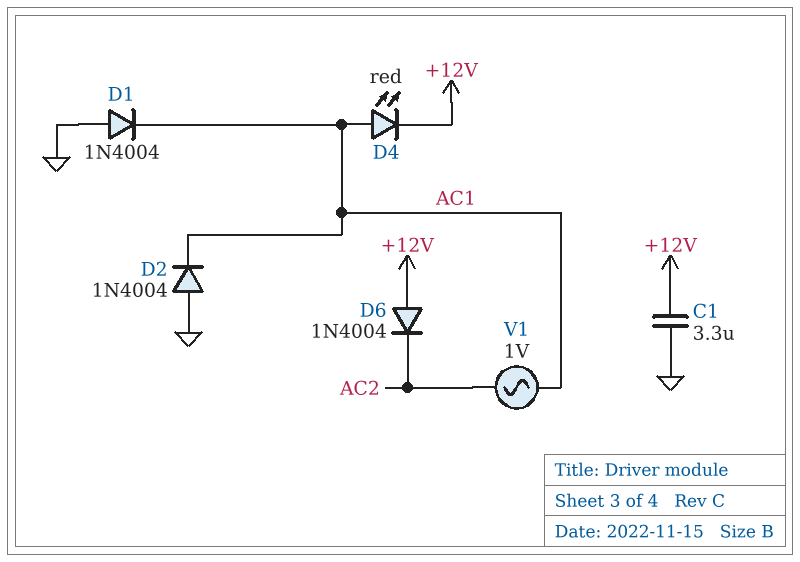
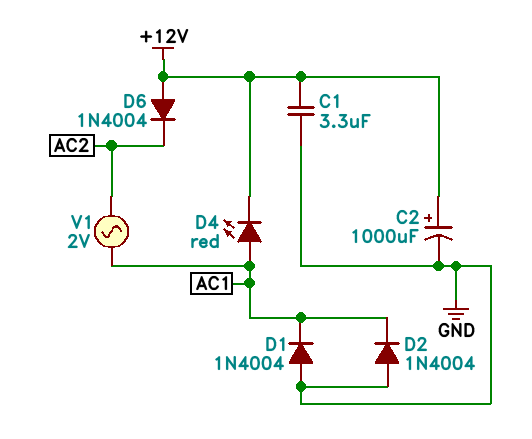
C2: none -> 1000uF (plus +12V, minus GND)
V1: AC 1V (AC1, AC2) -> AC 2V (AC1, AC2)

